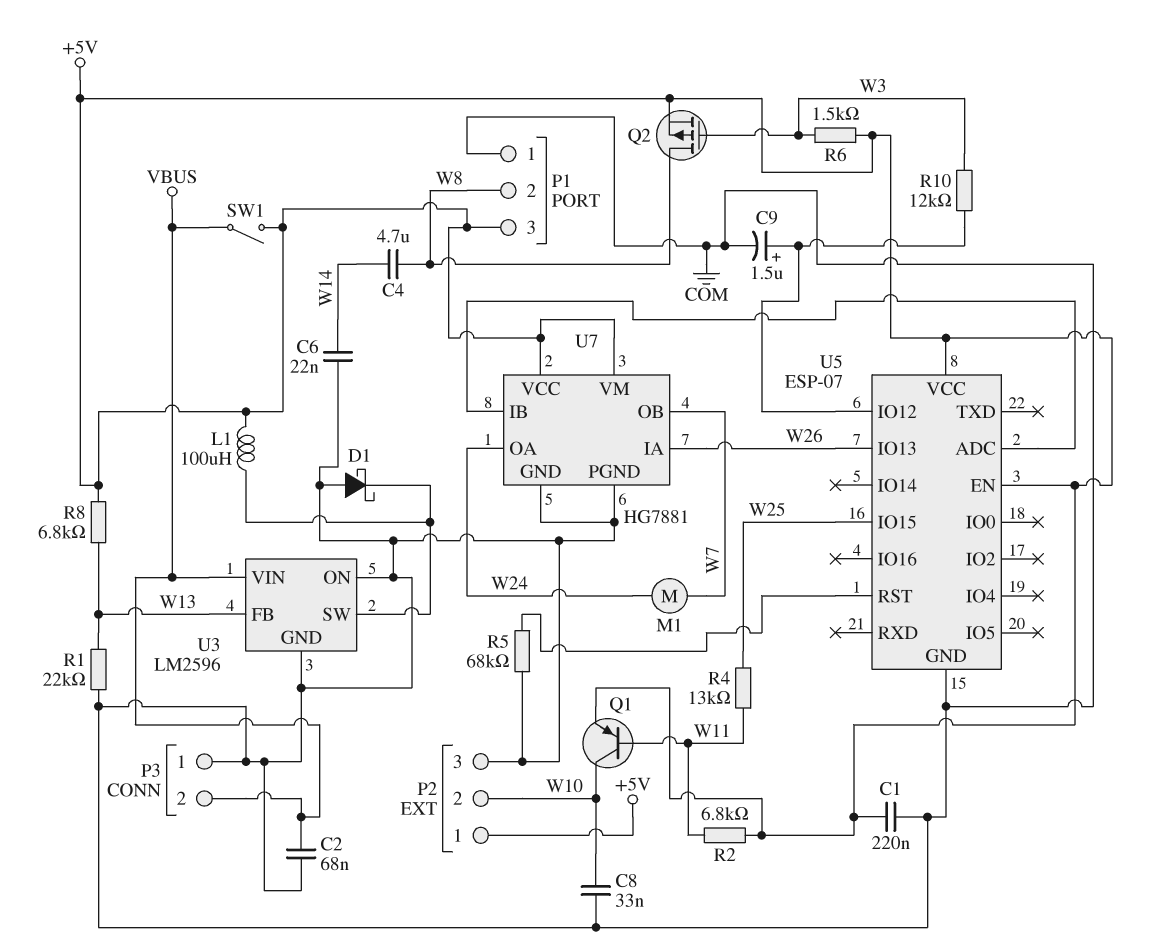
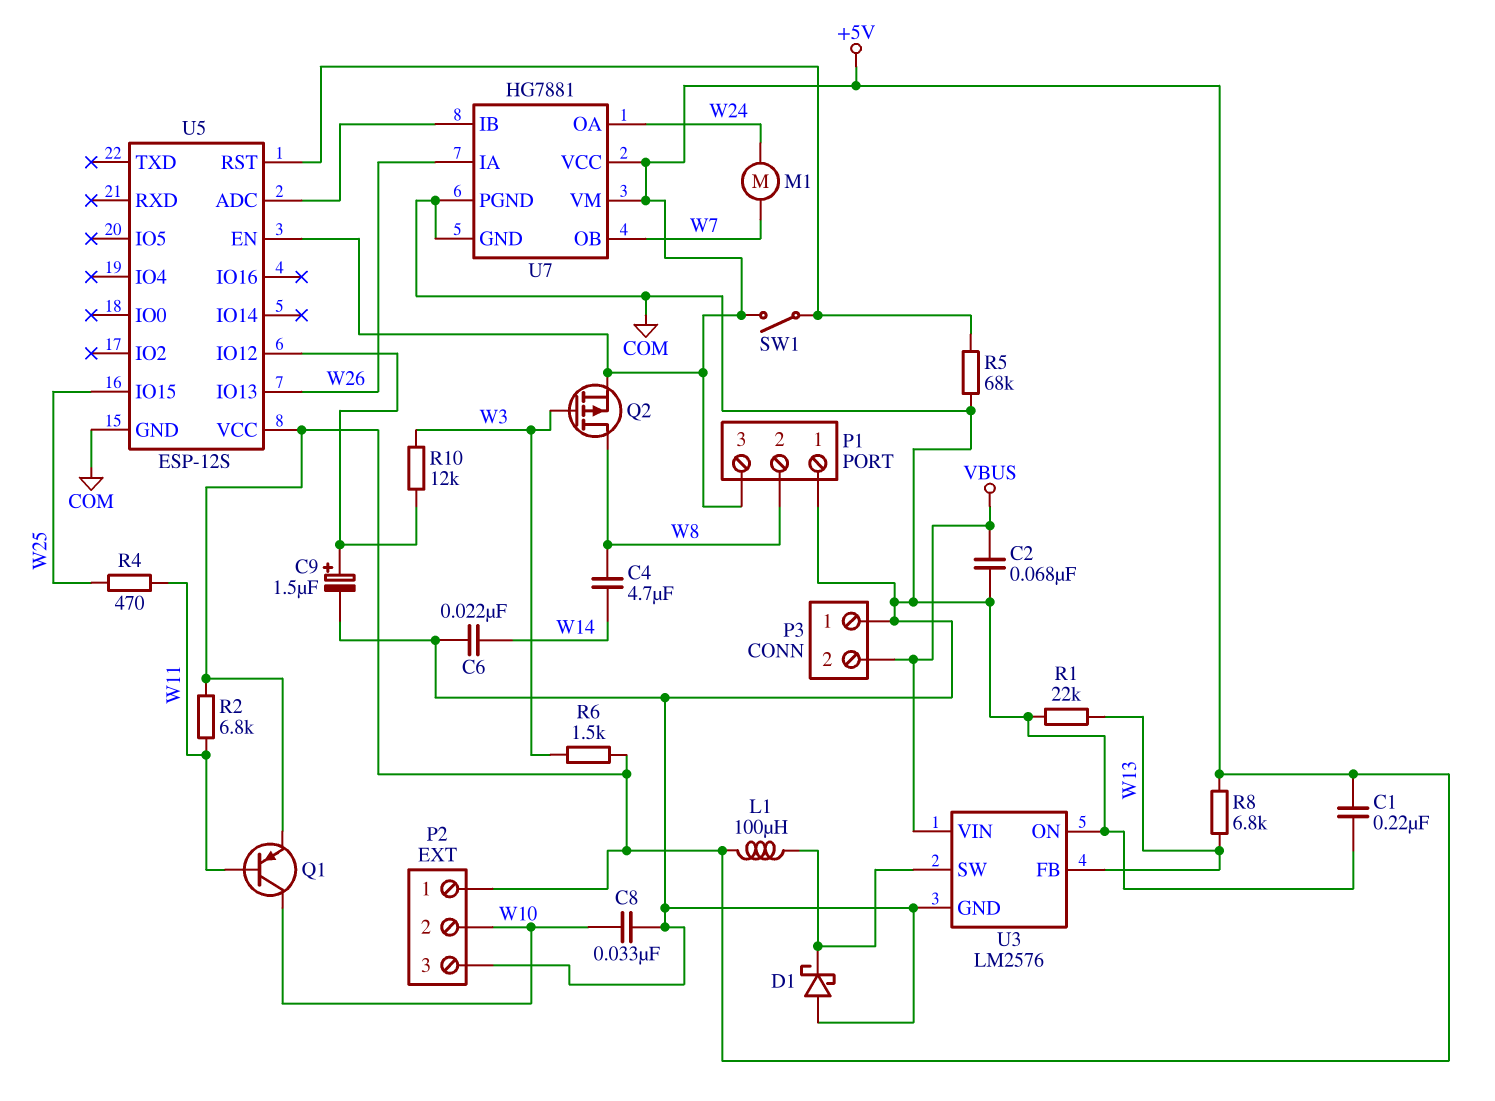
R4: 13k (W11, W25) -> 470 (W11, W25)
SW1: switch (+5V, VBUS) -> switch (+5V, U5/RST)
U3: LM2596 -> LM2576
U5: ESP-07 -> ESP-12S

